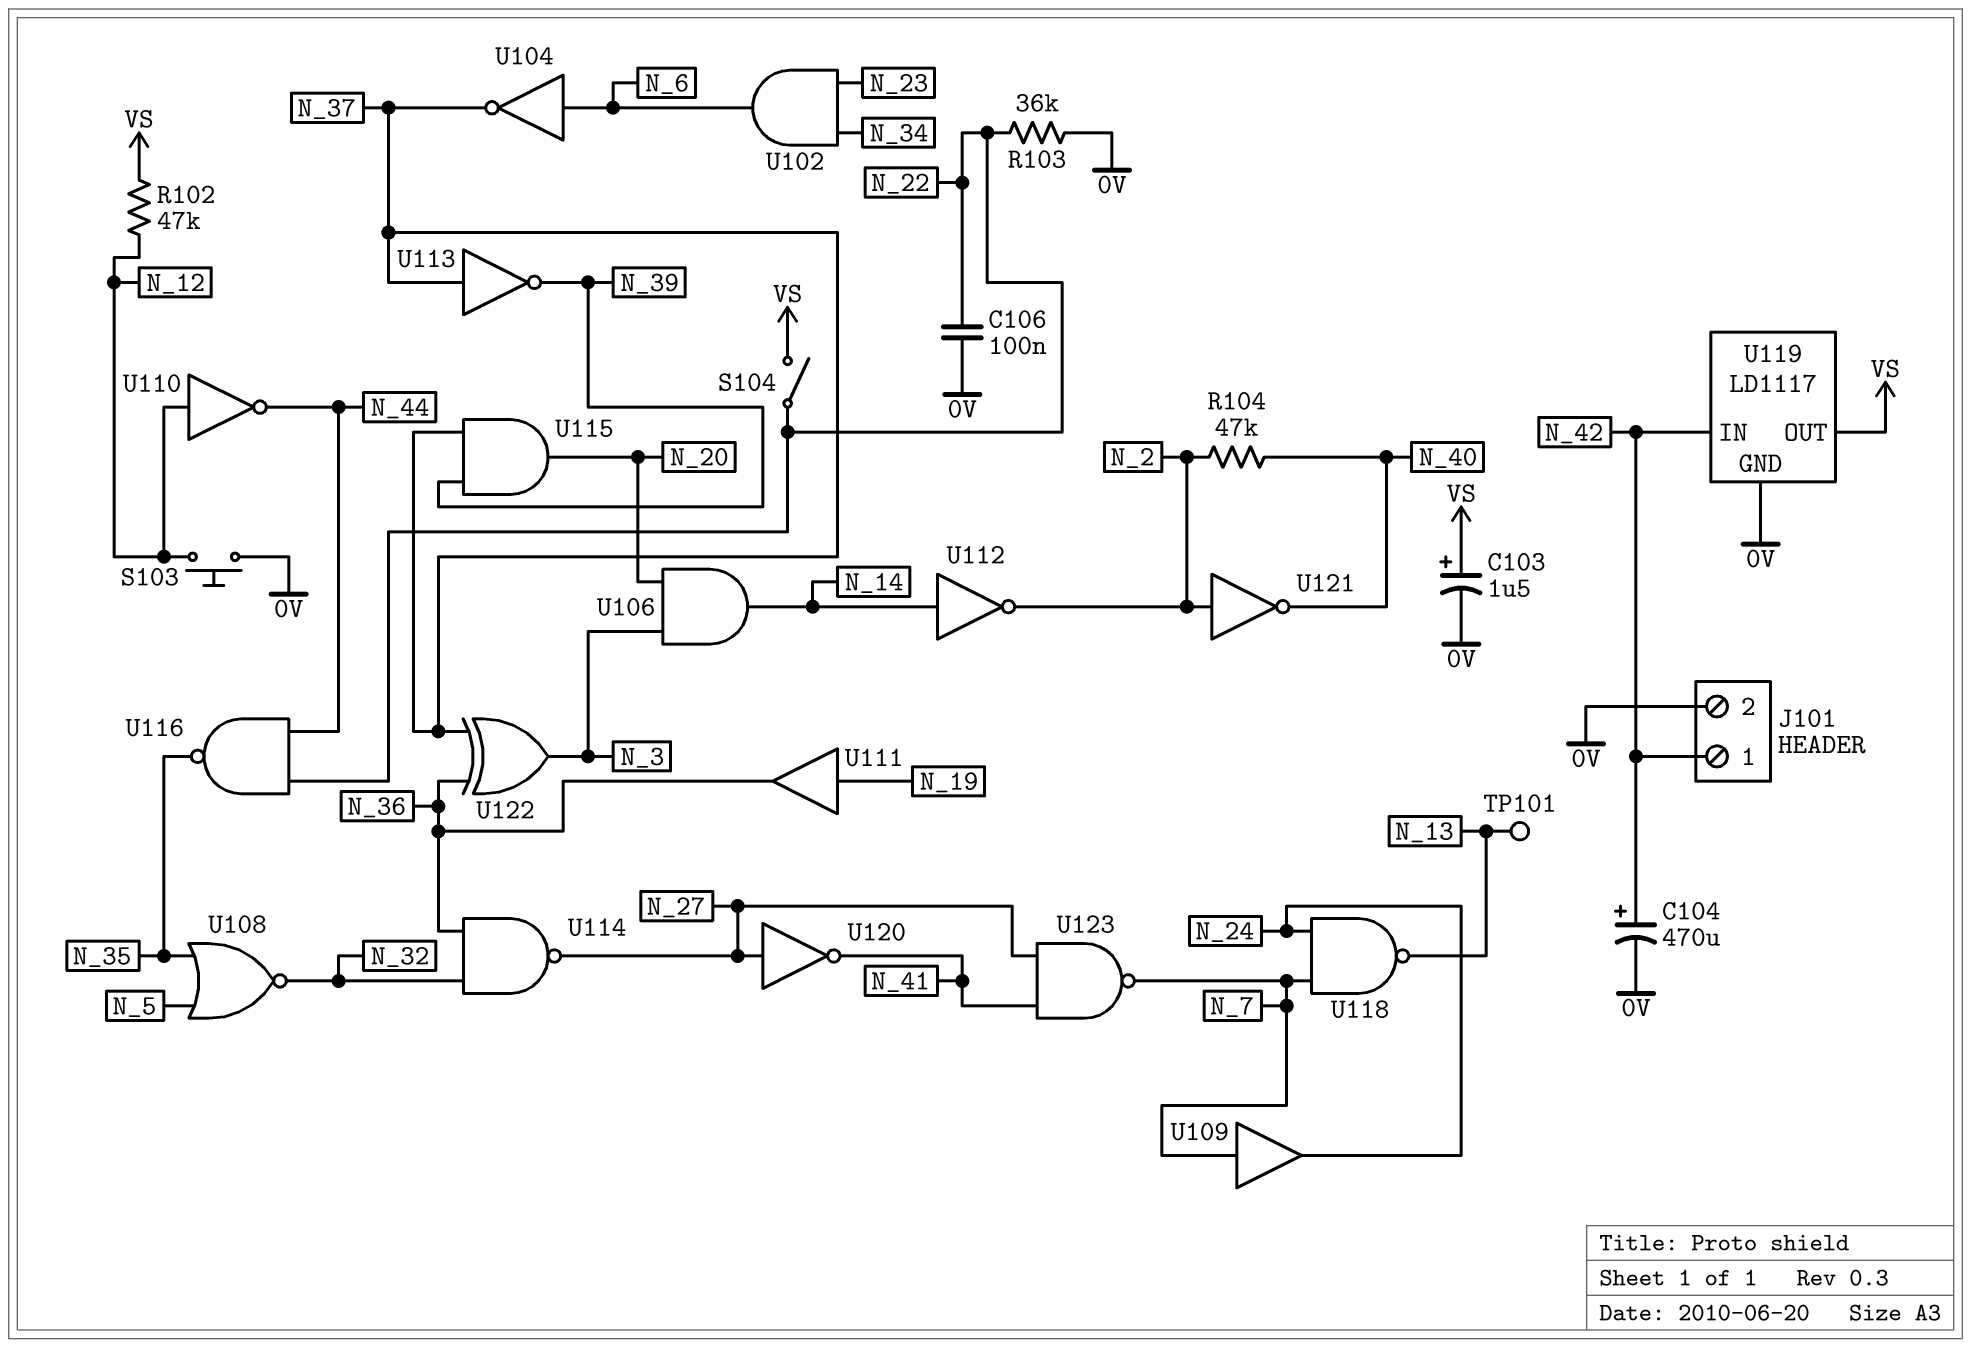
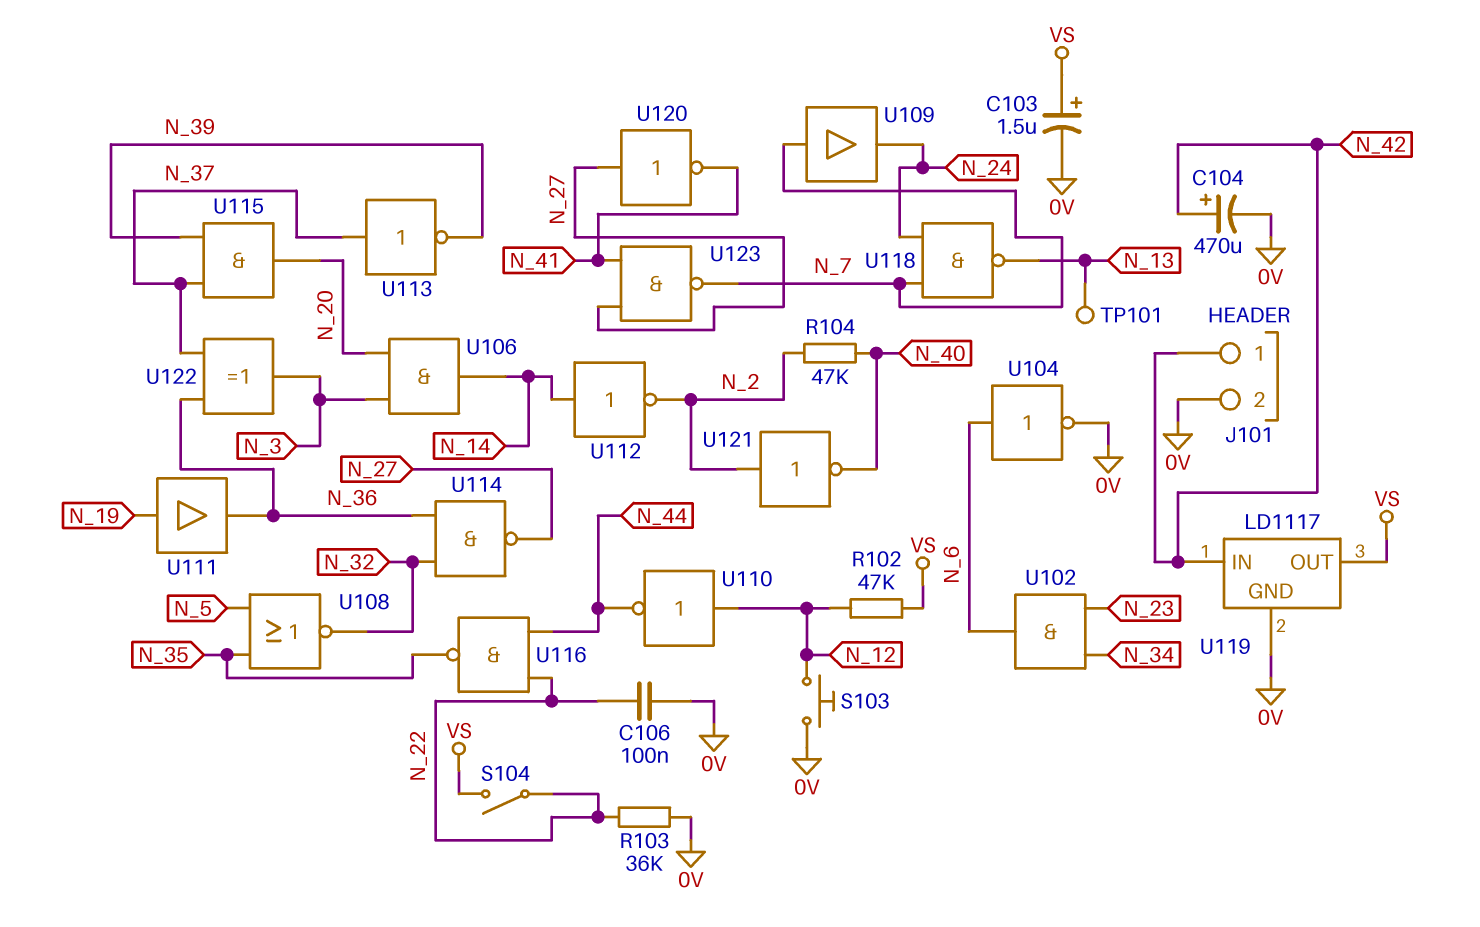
U104: NOT (in N_6, out N_37) -> NOT (in N_6, out 0V)

